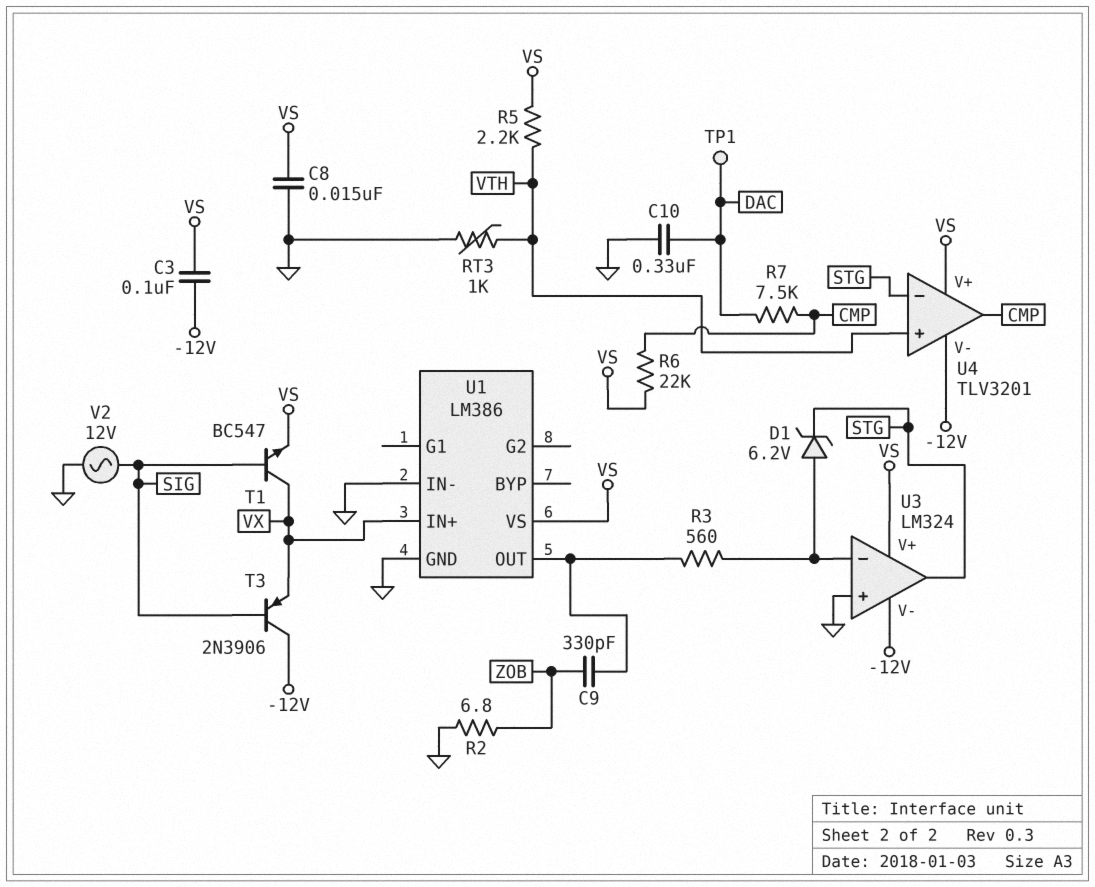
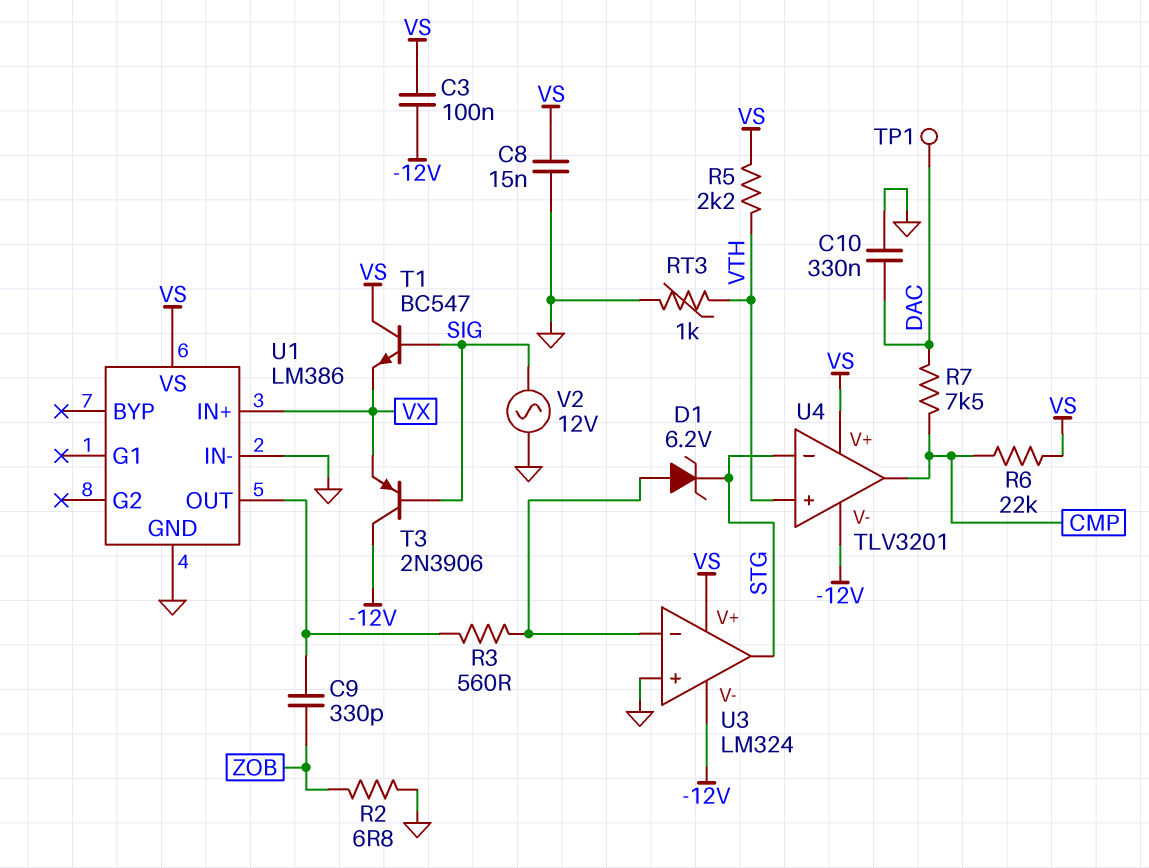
T1: NPN BC547 (B SIG, C VX, E VS) -> NPN BC547 (B SIG, C VS, E VX)

